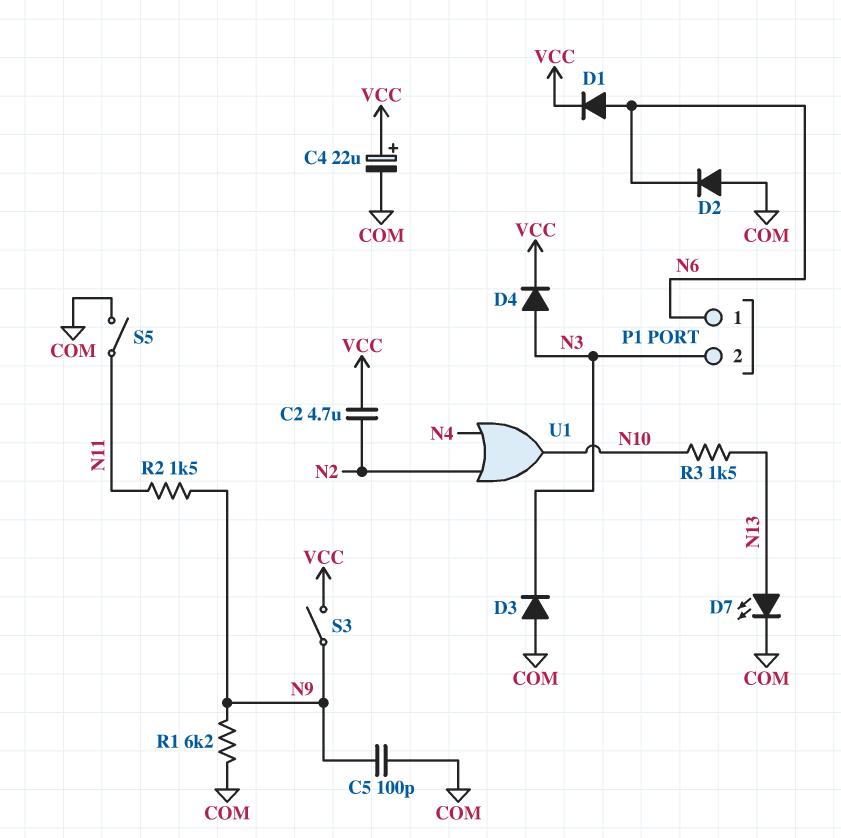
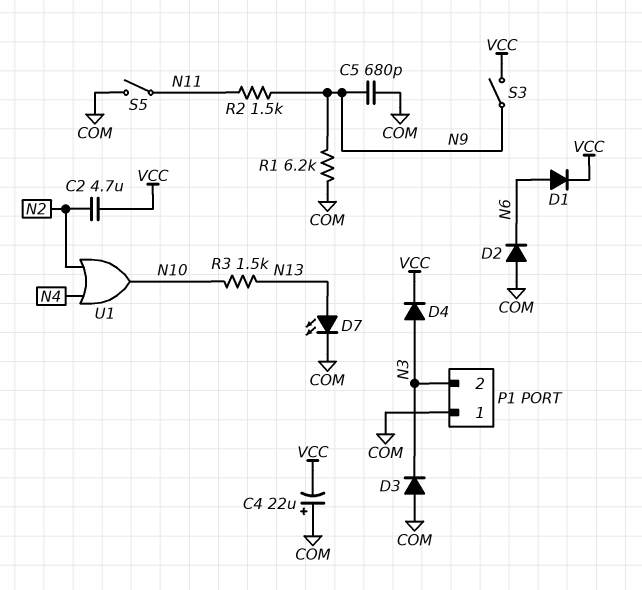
C4: 22uF (plus VCC, minus COM) -> 22uF (plus COM, minus VCC)
C5: 100pF (COM, N9) -> 680pF (COM, N9)
P1 pin 1: N6 -> COM

